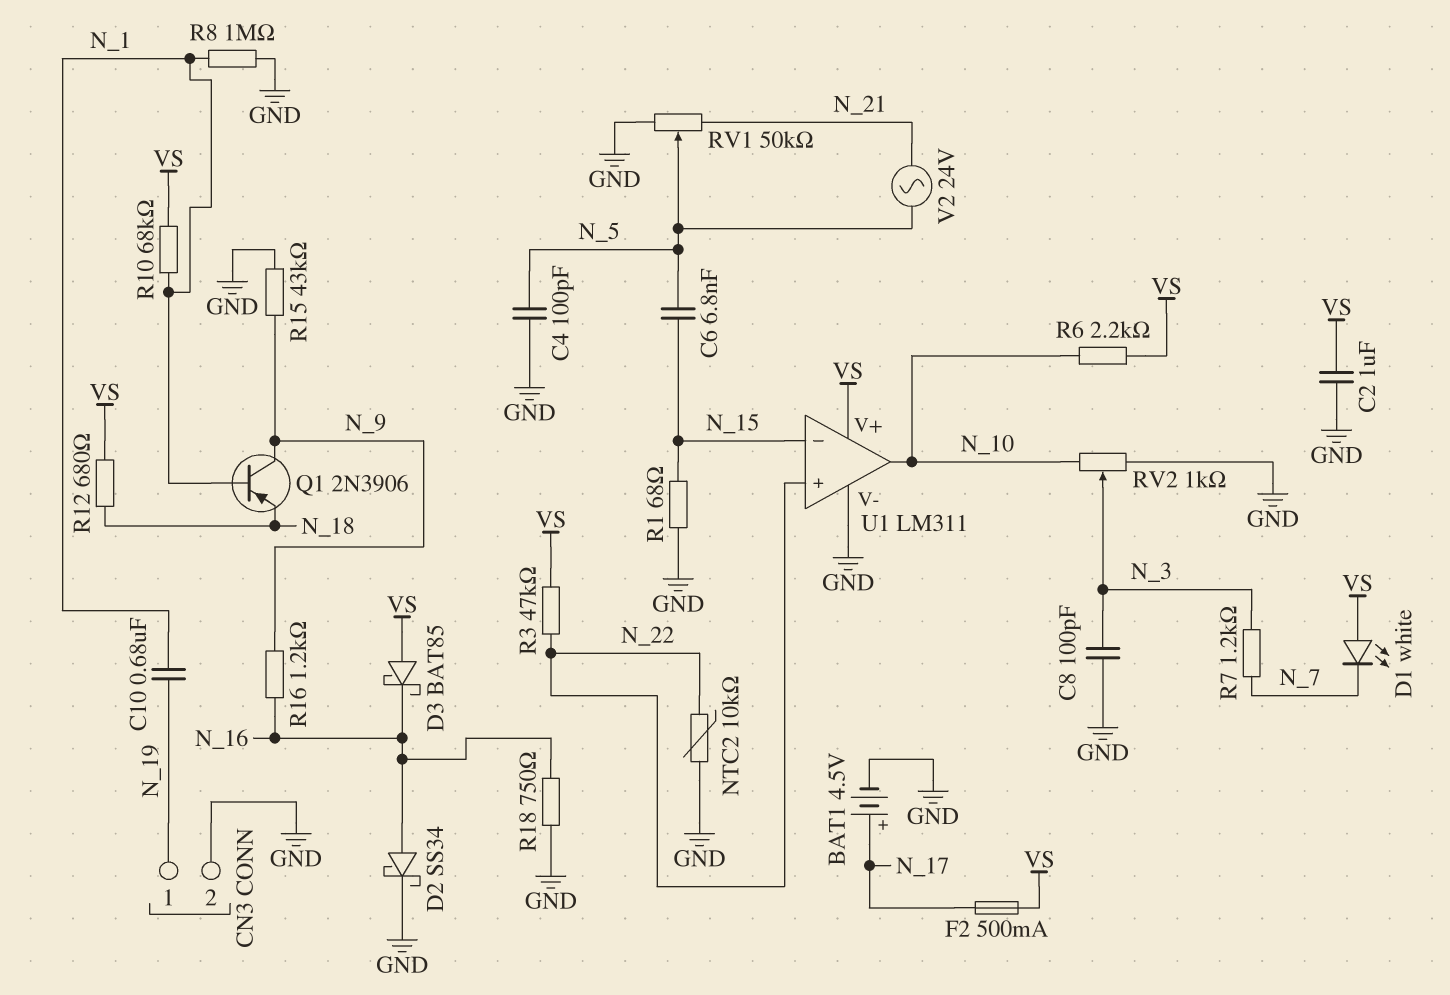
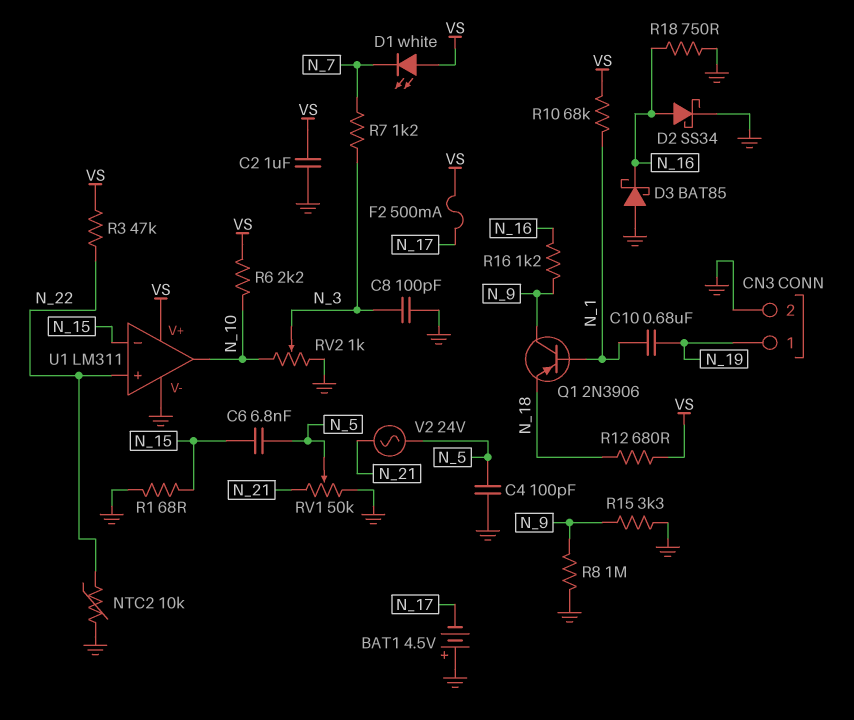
BAT1: 4.5V (plus N_17, minus GND) -> 4.5V (plus GND, minus N_17)
D3: schottky BAT85 (A VS, K N_16) -> schottky BAT85 (A GND, K N_16)
R8: 1M (GND, N_1) -> 1M (GND, N_9)
R15: 43k (GND, N_9) -> 3.3k (GND, N_9)

